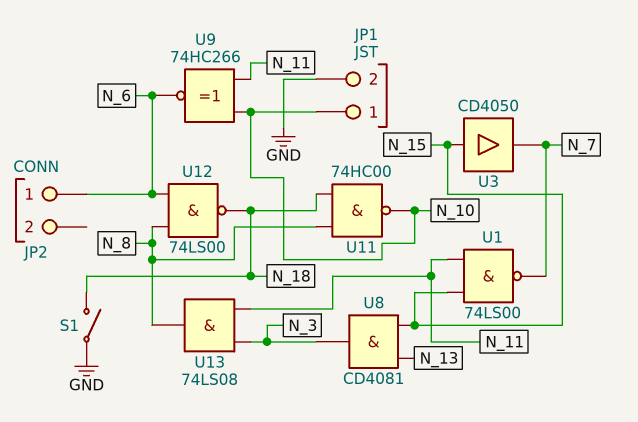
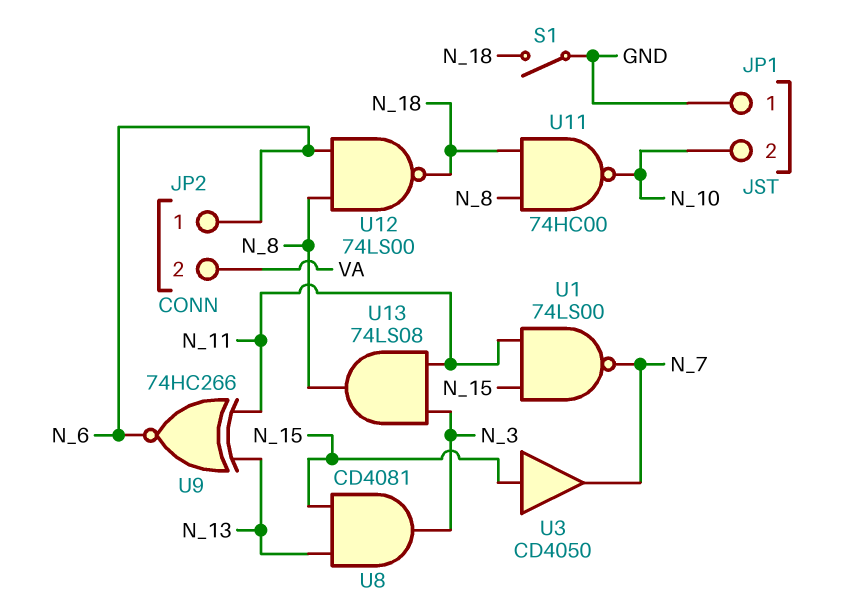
JP1 pin 1: N_10 -> GND
JP1 pin 2: GND -> N_10
JP2 pin 2: none -> VA
U9: XNOR 74HC266 (in N_10, in N_11, out N_6) -> XNOR 74HC266 (in N_11, in N_13, out N_6)

